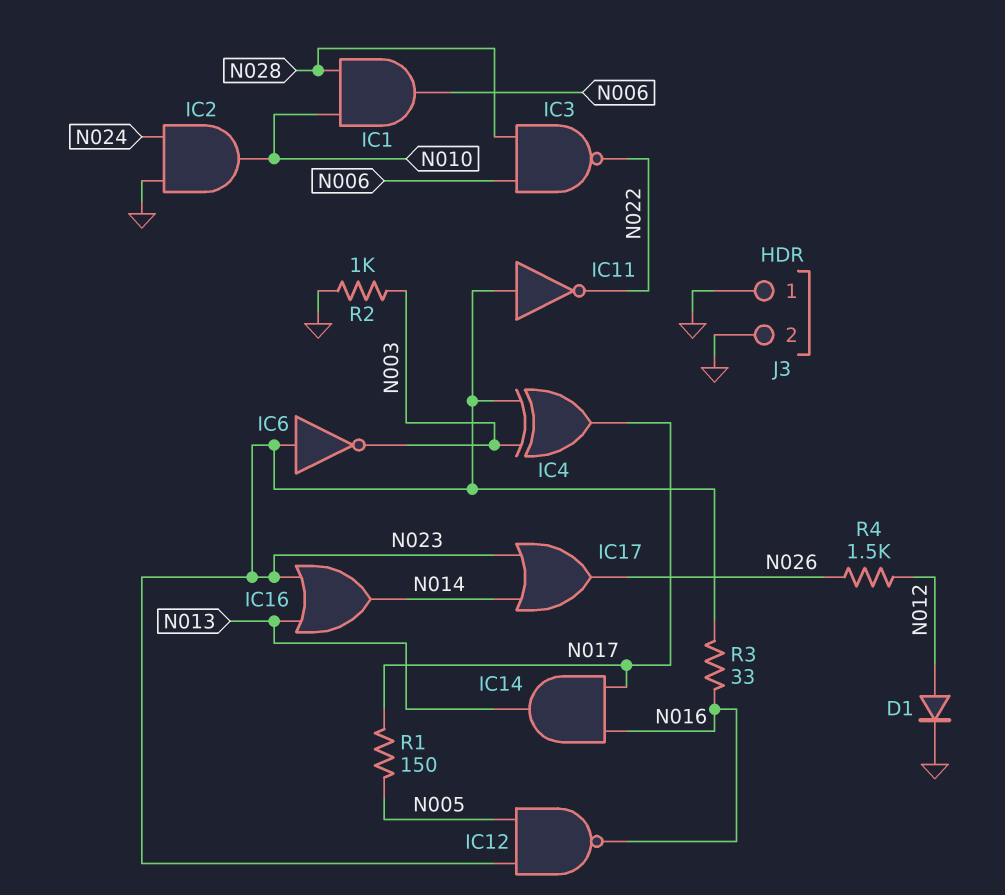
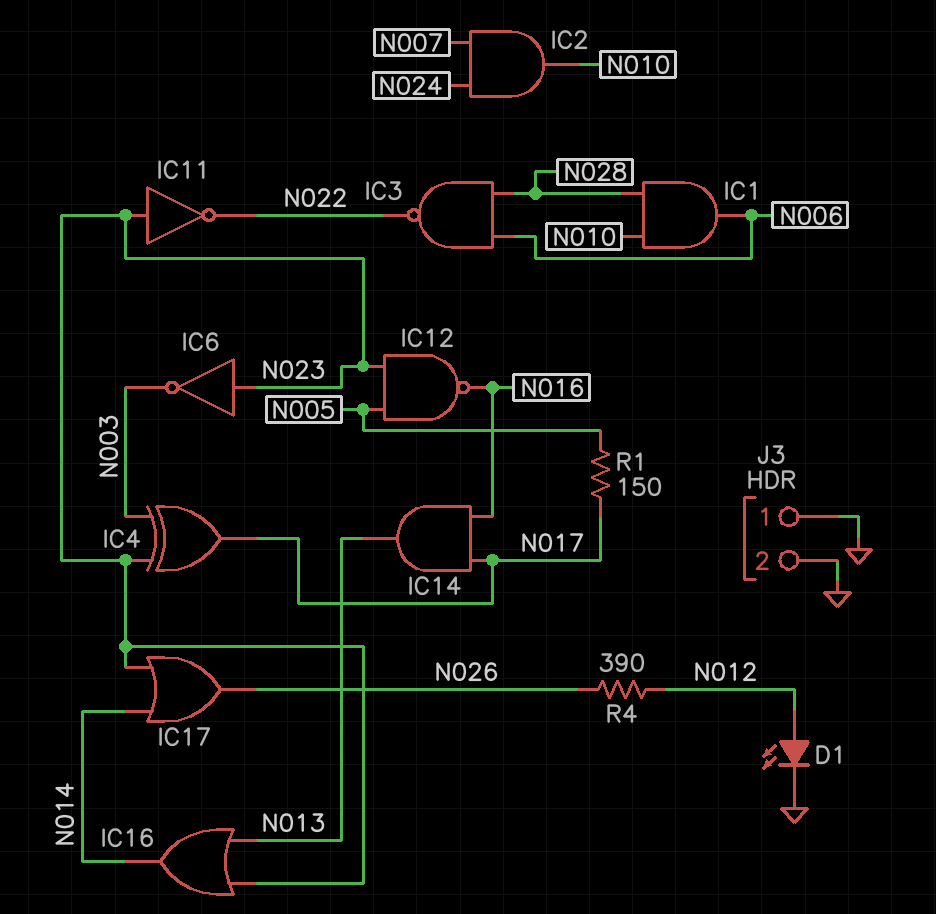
D1: diode (A N012, K GND) -> LED (A N012, K GND)
IC2: AND (in GND, in N024, out N010) -> AND (in N007, in N024, out N010)
R2: 1k (GND, N003) -> none
R3: 33 (N016, N023) -> none
R4: 1.5k (N012, N026) -> 390 (N012, N026)

